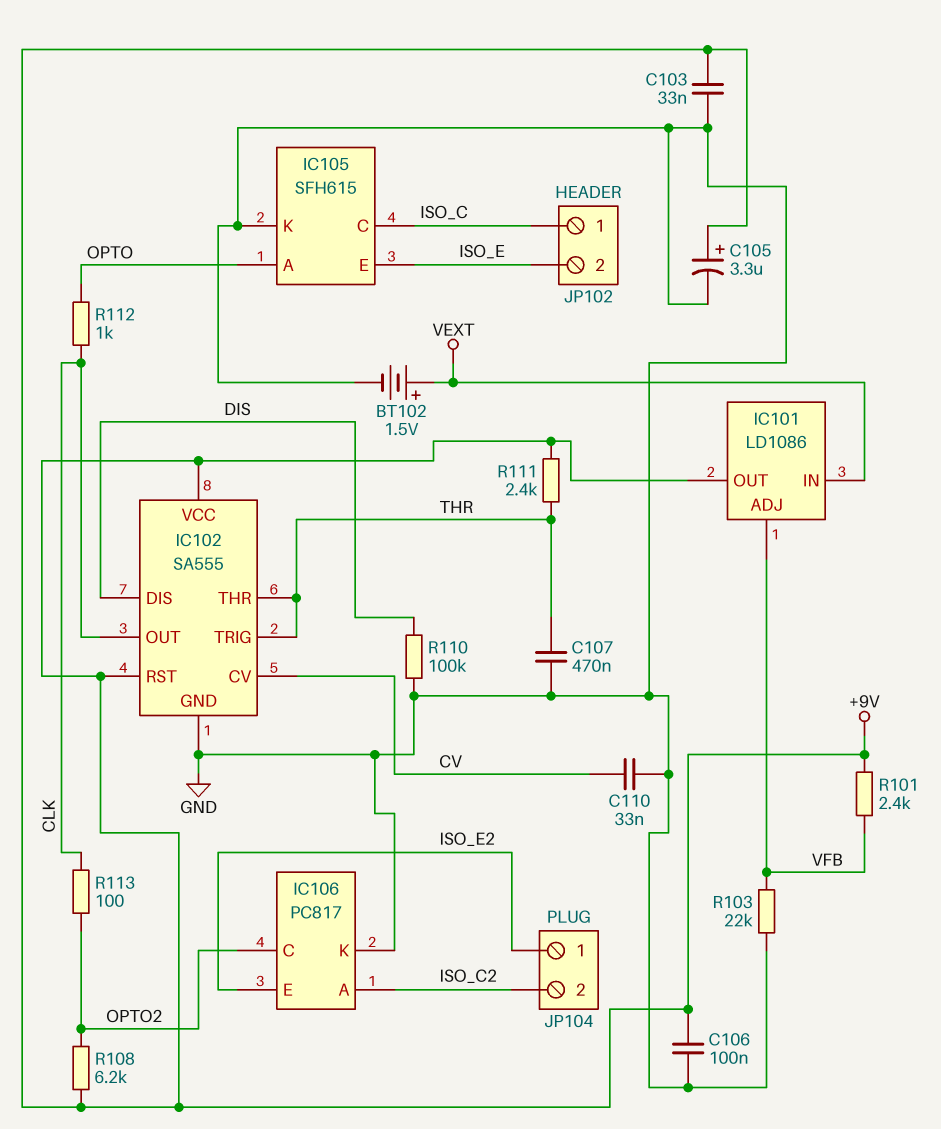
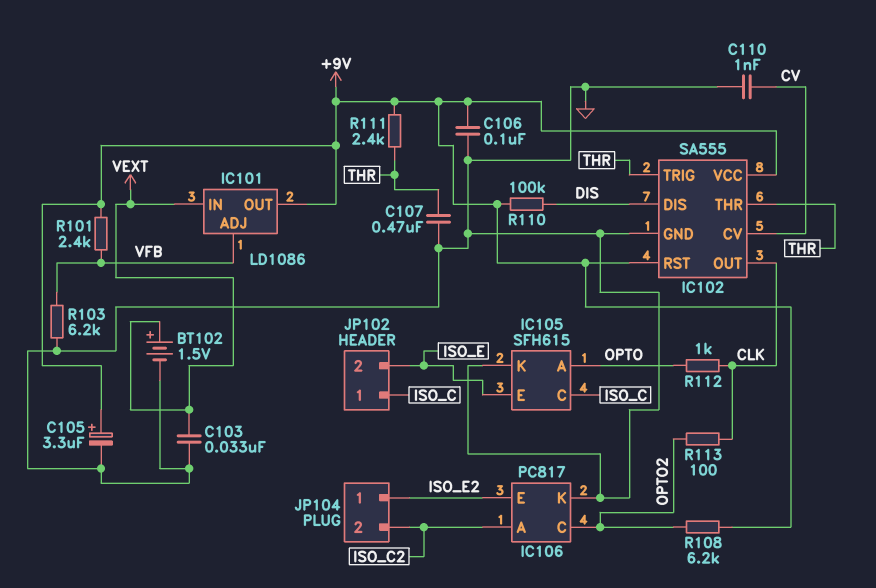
C103: 33nF (+9V, GND) -> 33nF (GND, VEXT)
C110: 33nF (CV, GND) -> 1nF (CV, GND)
R103: 22k (GND, VFB) -> 6.2k (GND, VFB)
R110: 100k (DIS, GND) -> 100k (+9V, DIS)

